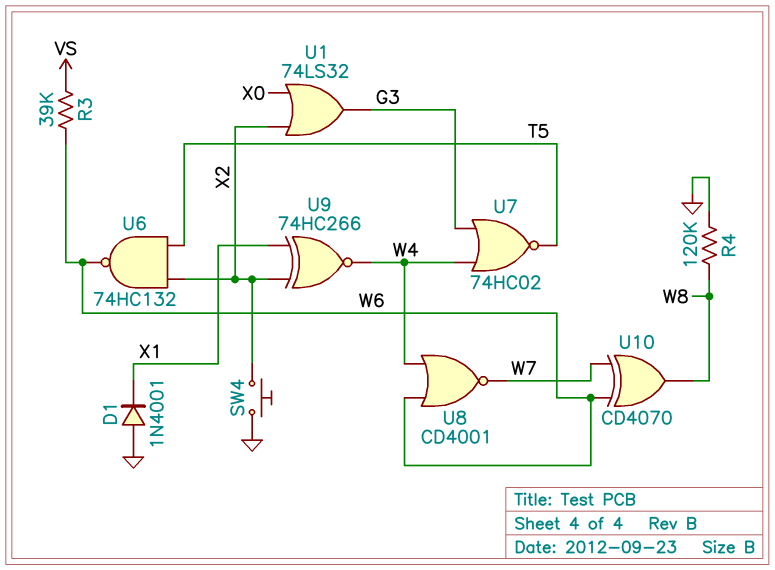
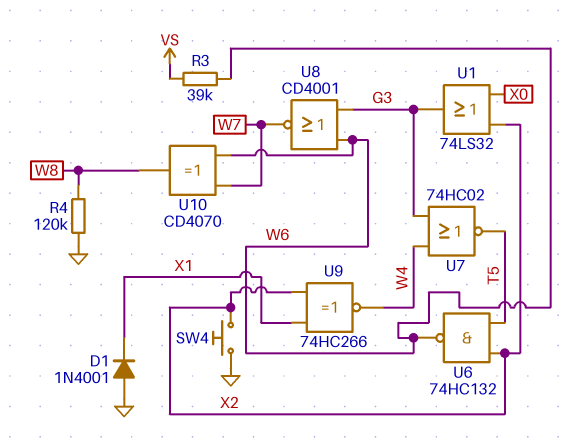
U8: NOR CD4001 (in W4, in W6, out W7) -> NOR CD4001 (in G3, in W6, out W7)

